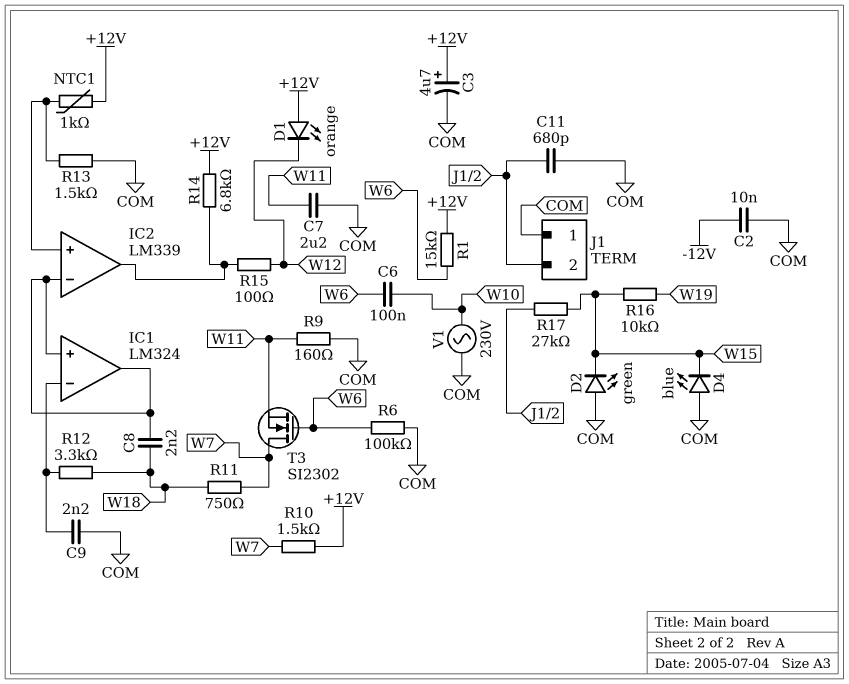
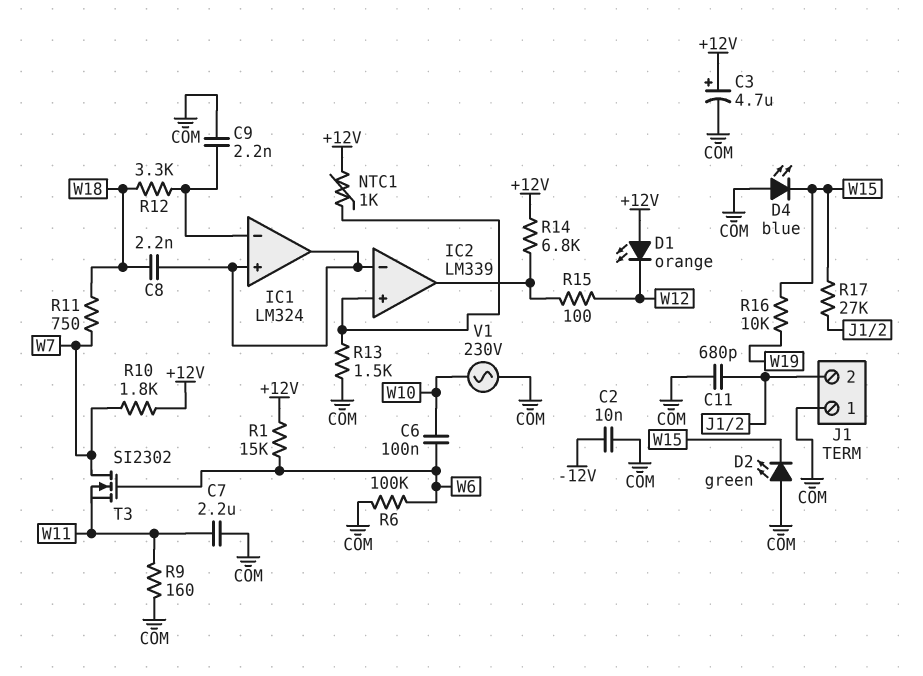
R10: 1.5k (+12V, W7) -> 1.8k (+12V, W7)

